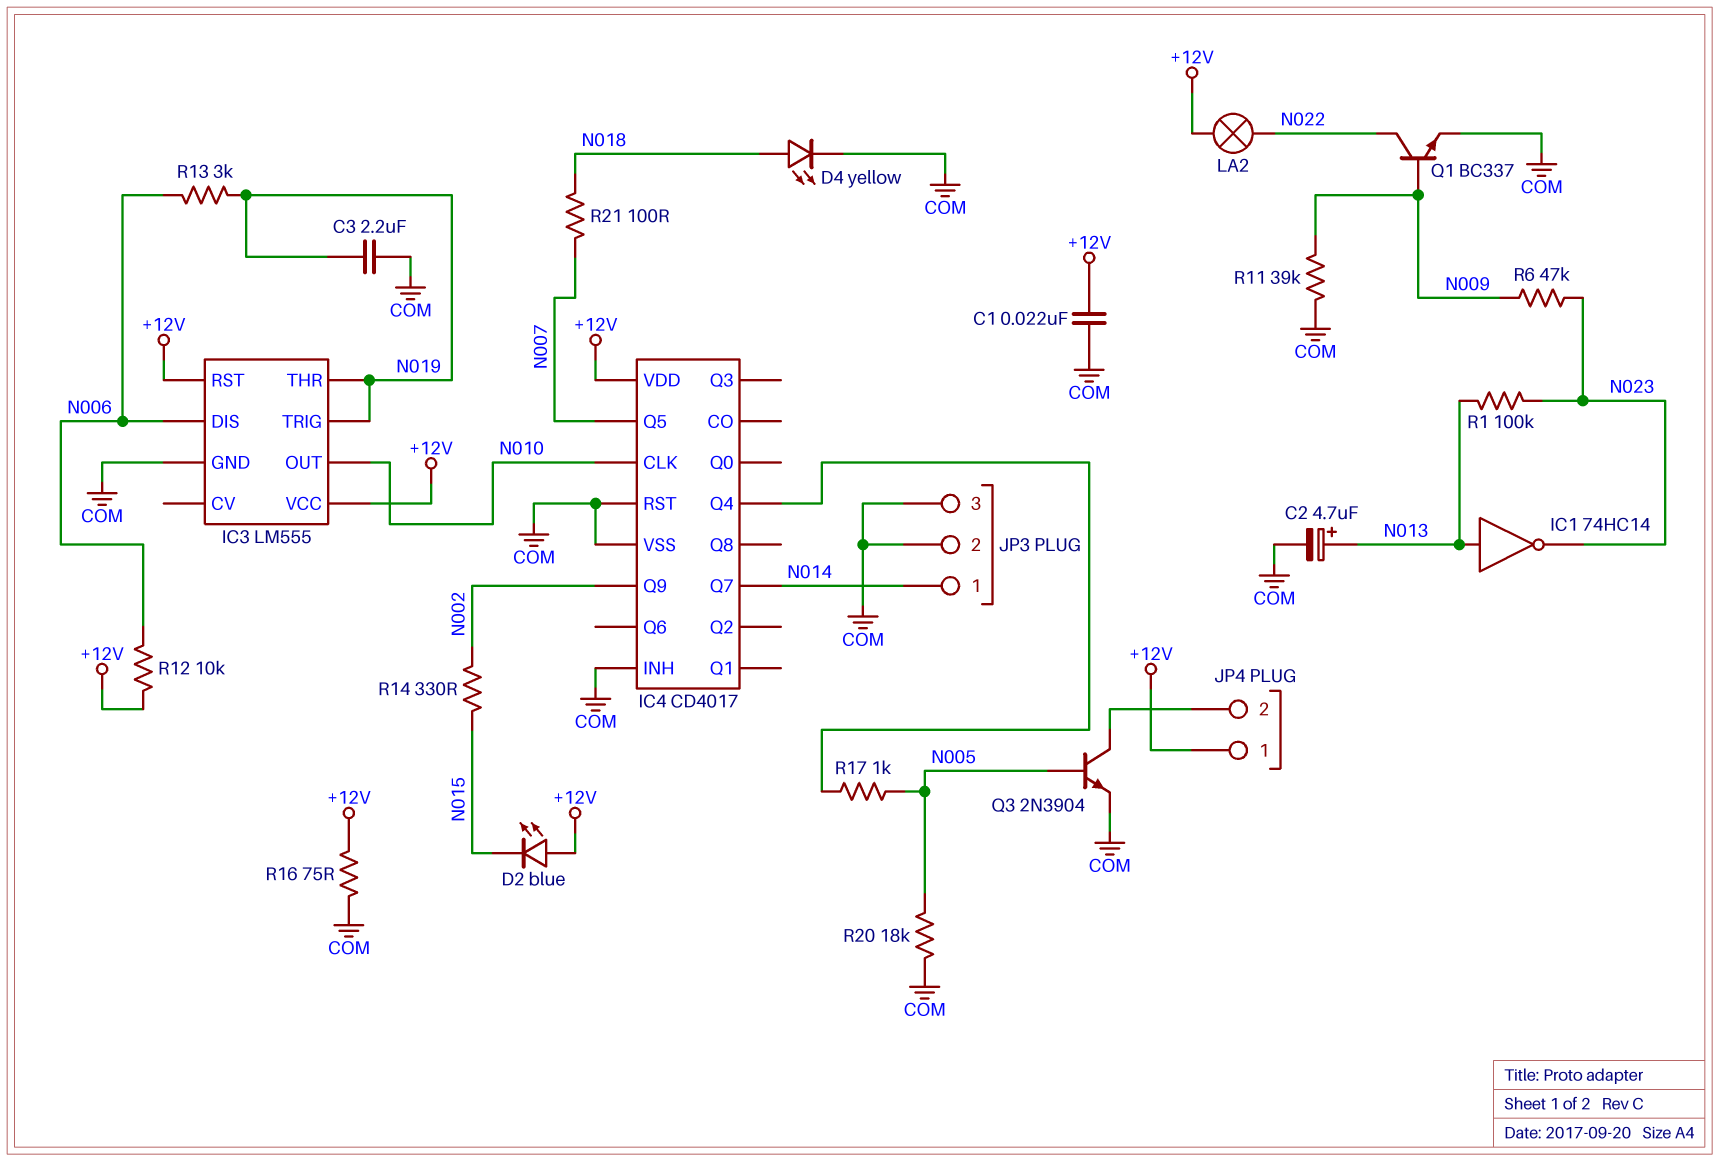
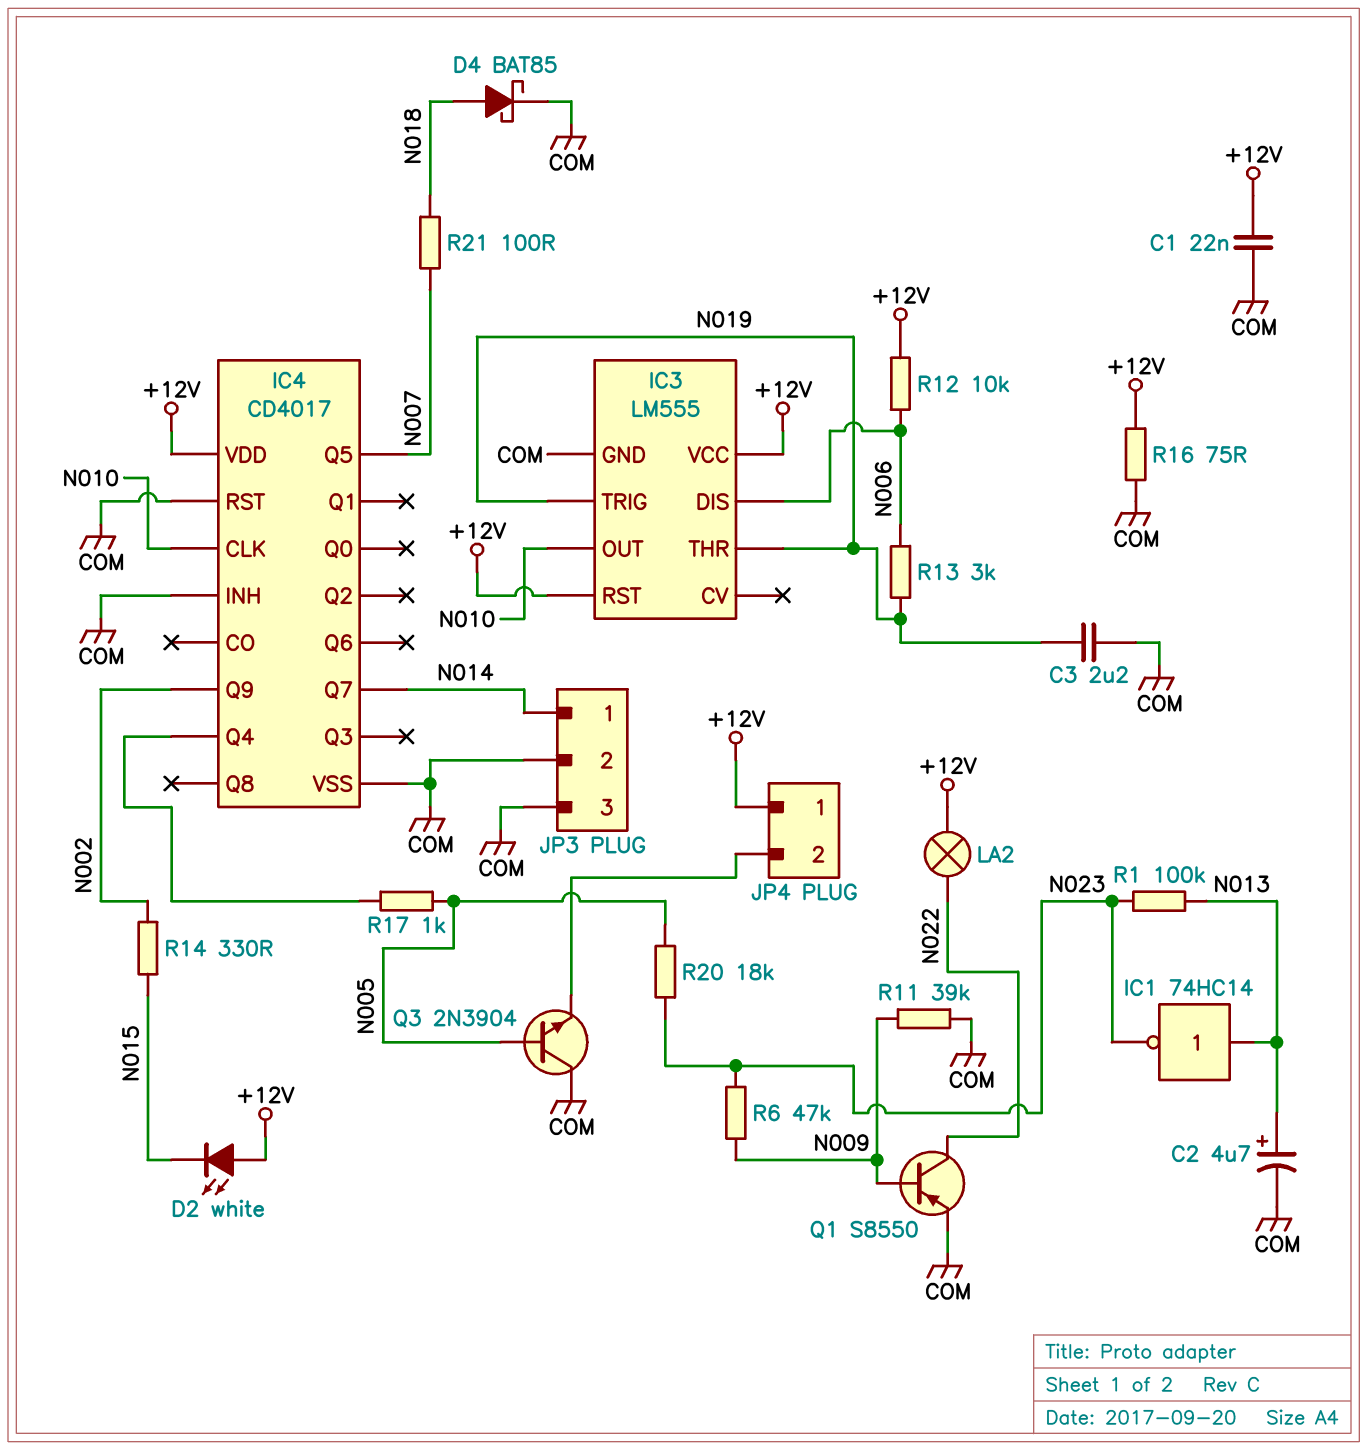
D2: LED blue (A +12V, K N015) -> LED white (A +12V, K N015)
D4: LED yellow (A N018, K COM) -> schottky BAT85 (A N018, K COM)
Q1: NPN BC337 (B N009, C N022, E COM) -> PNP S8550 (B N009, C N022, E COM)
Q3: NPN 2N3904 (B N005, C JP4/2, E COM) -> NPN 2N3904 (B N005, C COM, E JP4/2)
R20: 18k (COM, N005) -> 18k (N005, N023)

